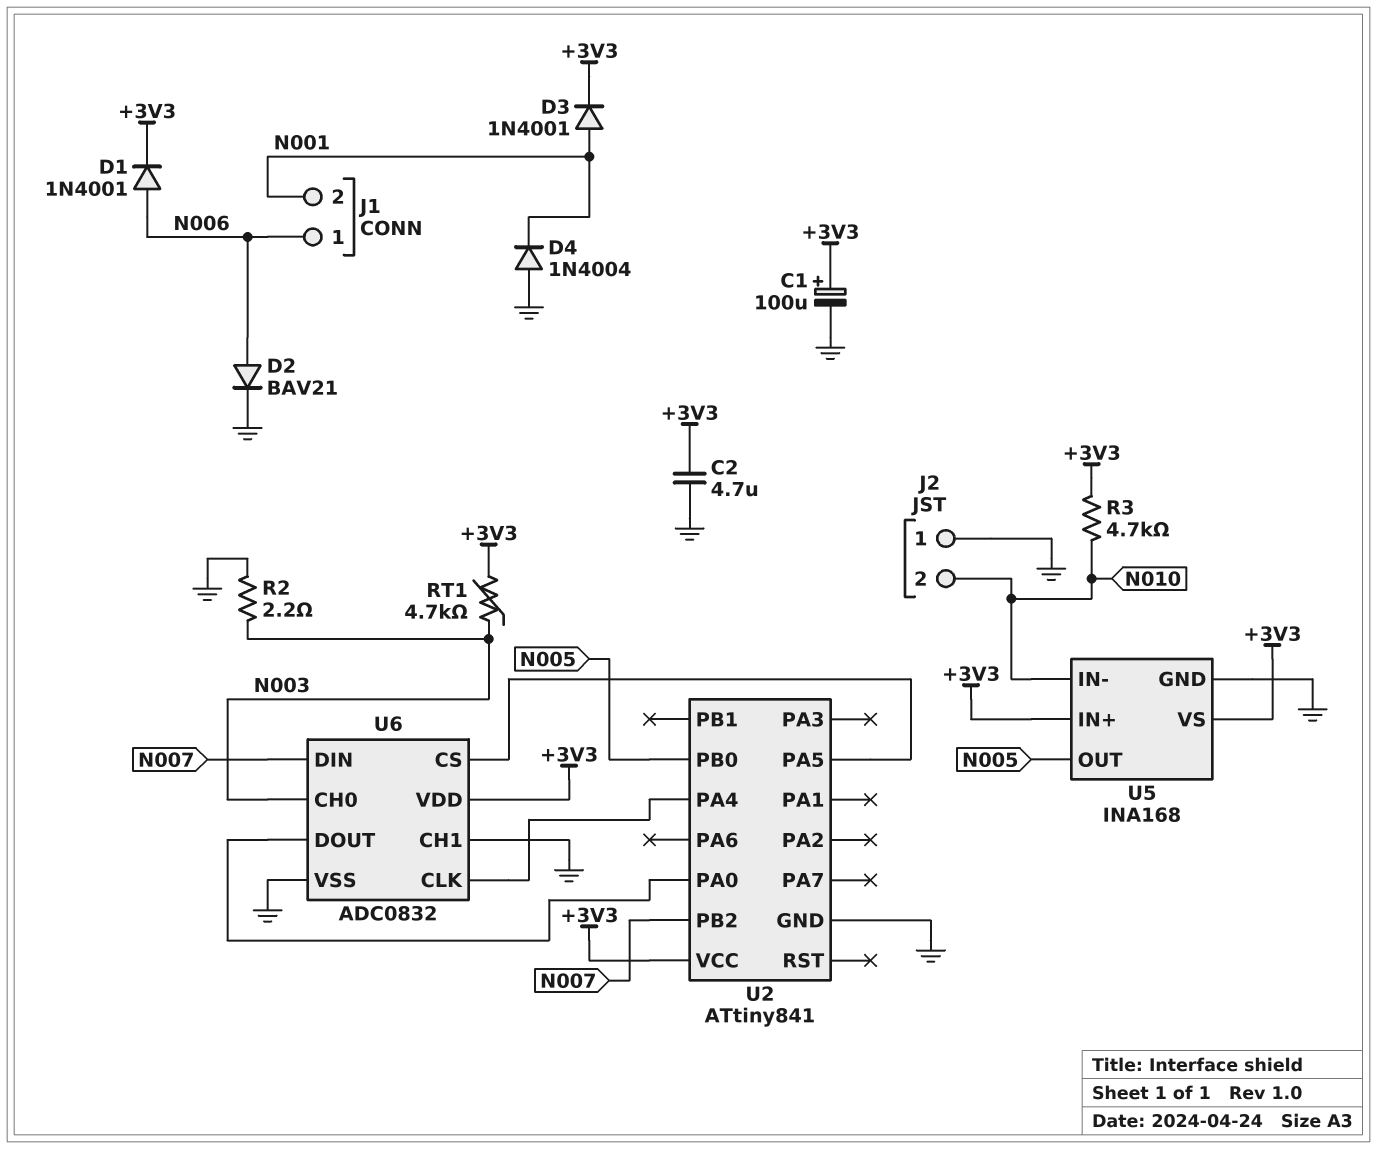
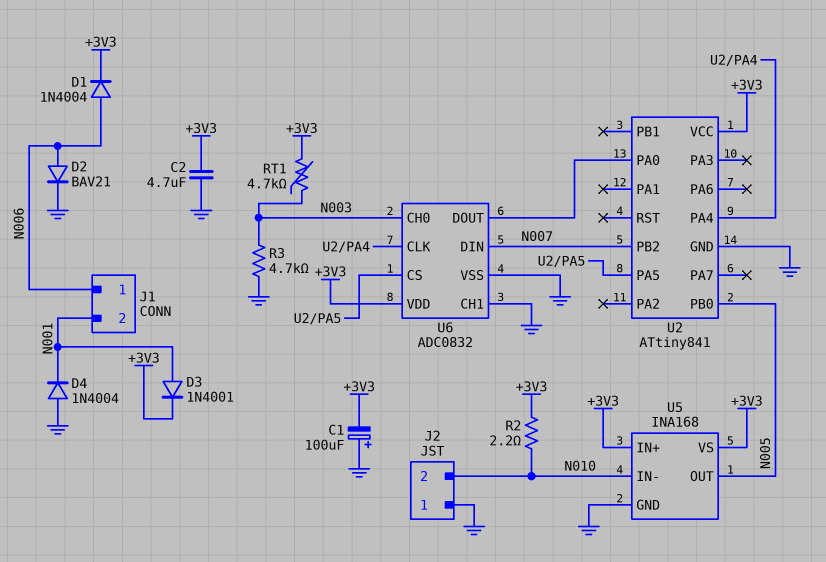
C1: 100uF (plus +3V3, minus GND) -> 100uF (plus GND, minus +3V3)
D1: diode 1N4001 (A N006, K +3V3) -> diode 1N4004 (A N006, K +3V3)
R2: 2.2 (GND, N003) -> 2.2 (+3V3, N010)
R3: 4.7k (+3V3, N010) -> 4.7k (GND, N003)

